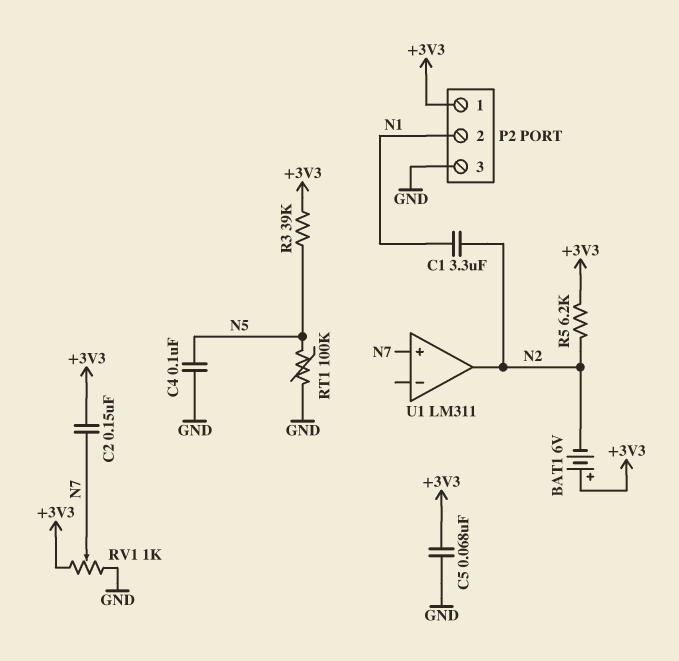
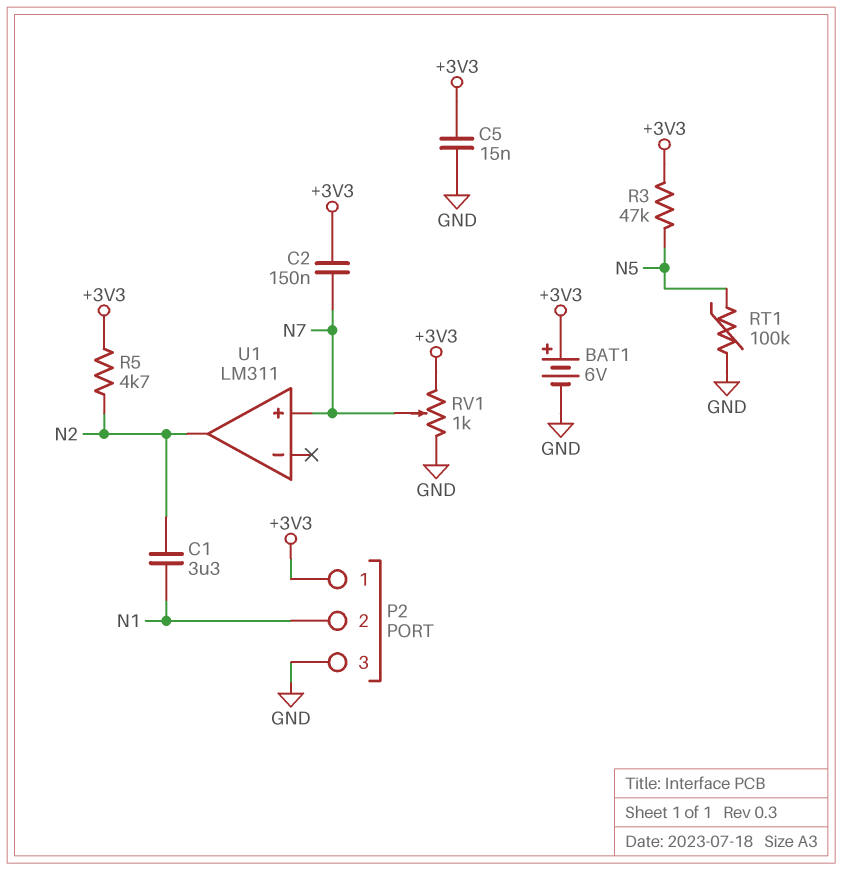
BAT1: 6V (plus +3V3, minus N2) -> 6V (plus +3V3, minus GND)
C4: 100nF (GND, N5) -> none
C5: 68nF (+3V3, GND) -> 15nF (+3V3, GND)
R3: 39k (+3V3, N5) -> 47k (+3V3, N5)
R5: 6.2k (+3V3, N2) -> 4.7k (+3V3, N2)

